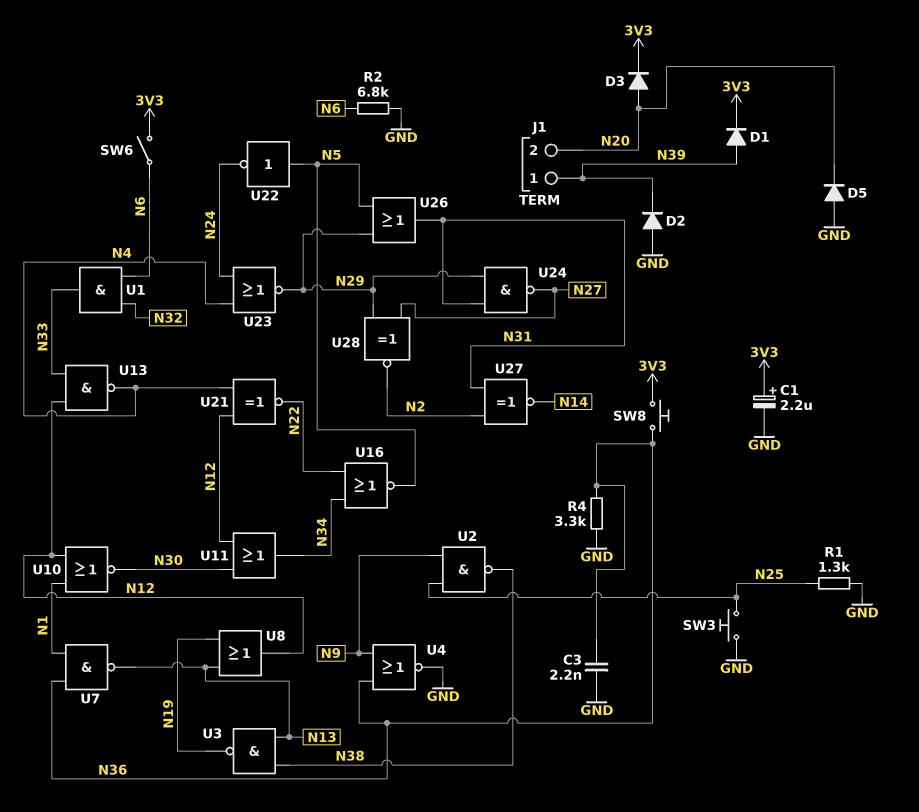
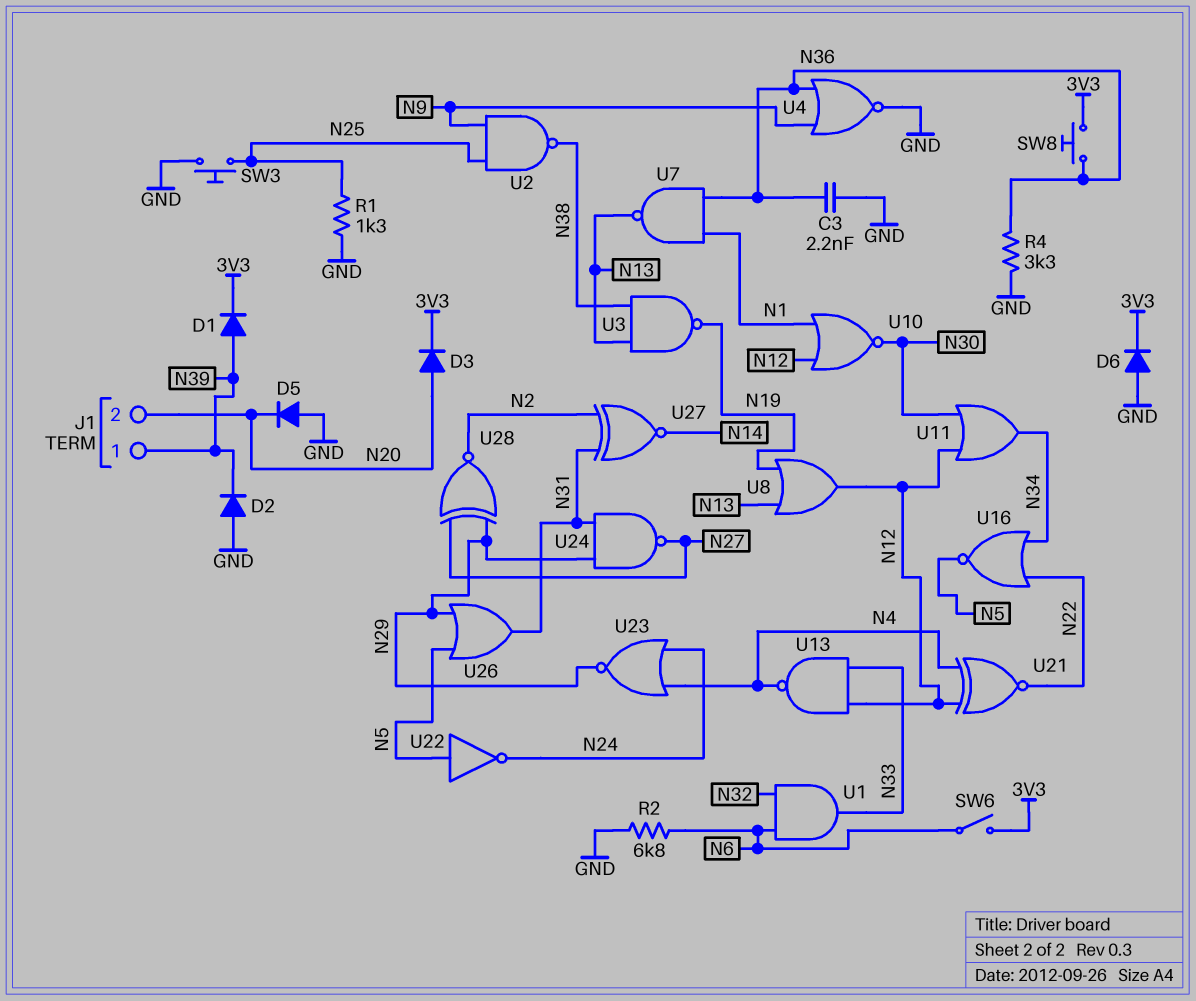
C1: 2.2uF (plus 3V3, minus GND) -> none
D6: none -> diode (A GND, K 3V3)

